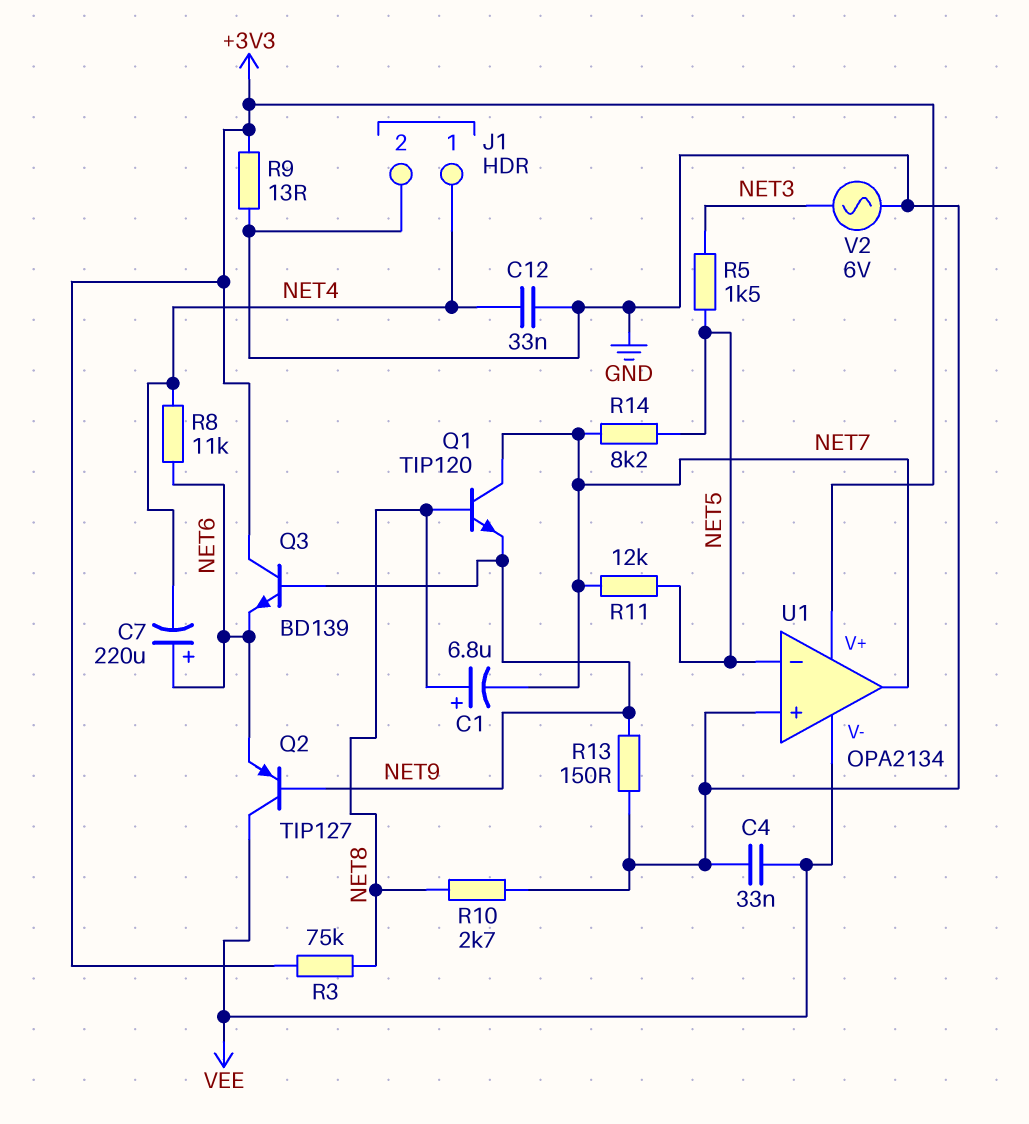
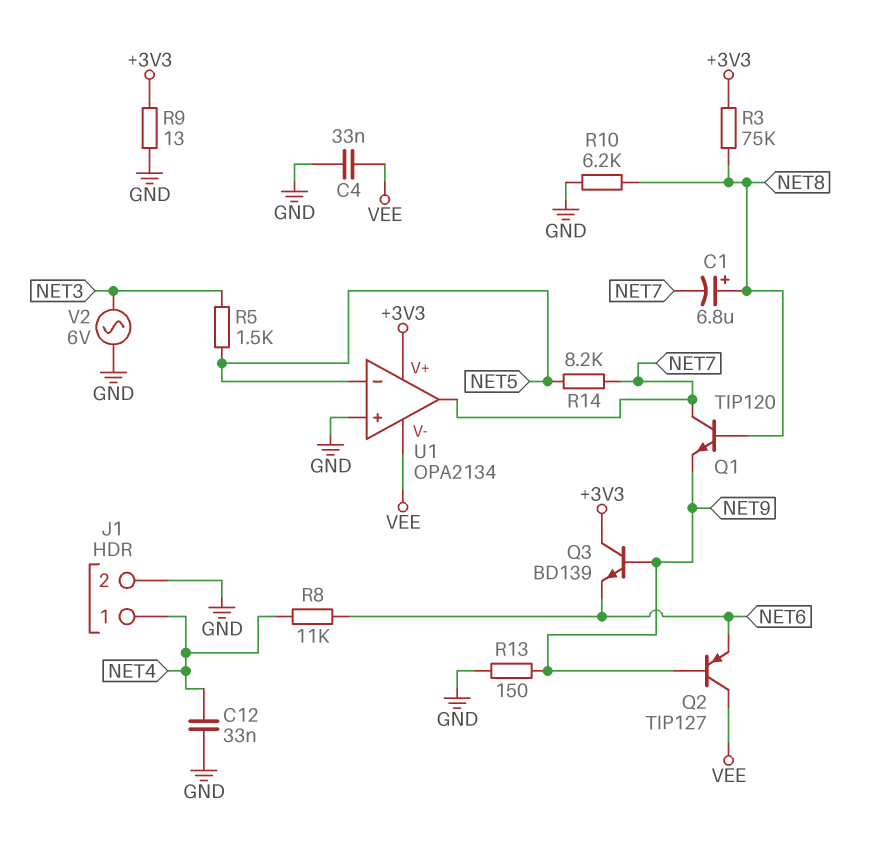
C7: 220uF (plus NET6, minus NET4) -> none
R10: 2.7k (GND, NET8) -> 6.2k (GND, NET8)
R11: 12k (NET5, NET7) -> none

